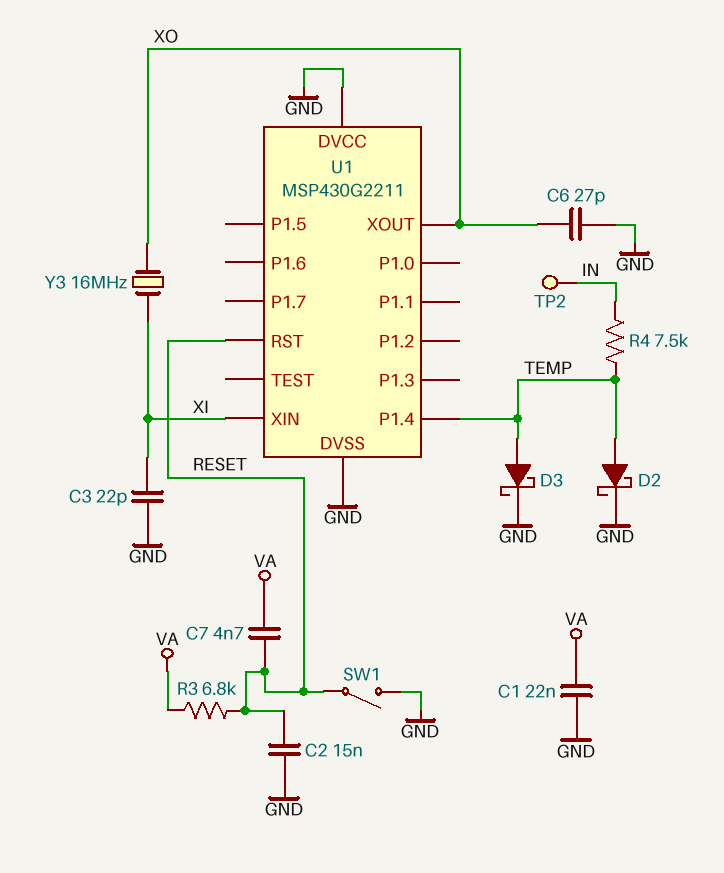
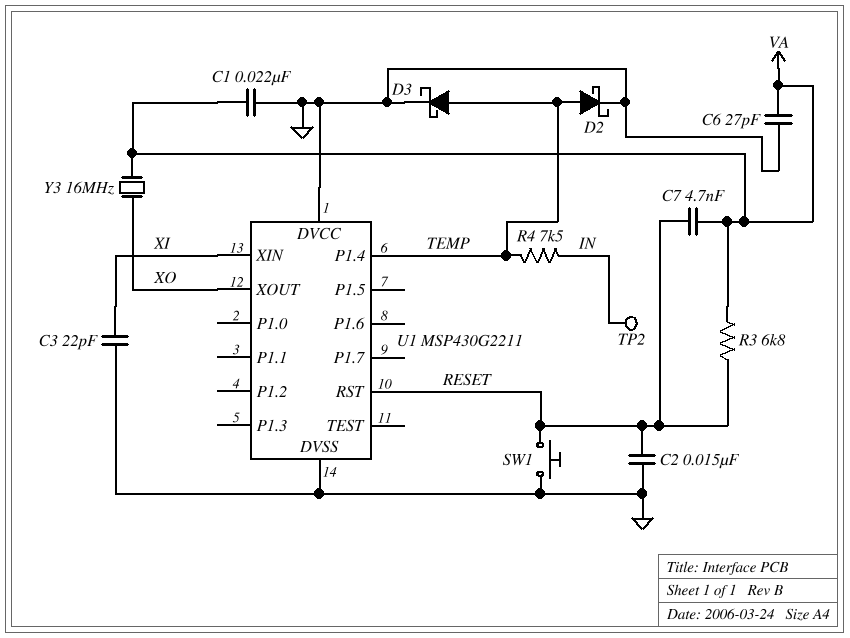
C6: 27pF (GND, XO) -> 27pF (GND, VA)
SW1: switch (GND, RESET) -> button (GND, RESET)
Y3: 16MHz (XI, XO) -> 16MHz (VA, XO)

